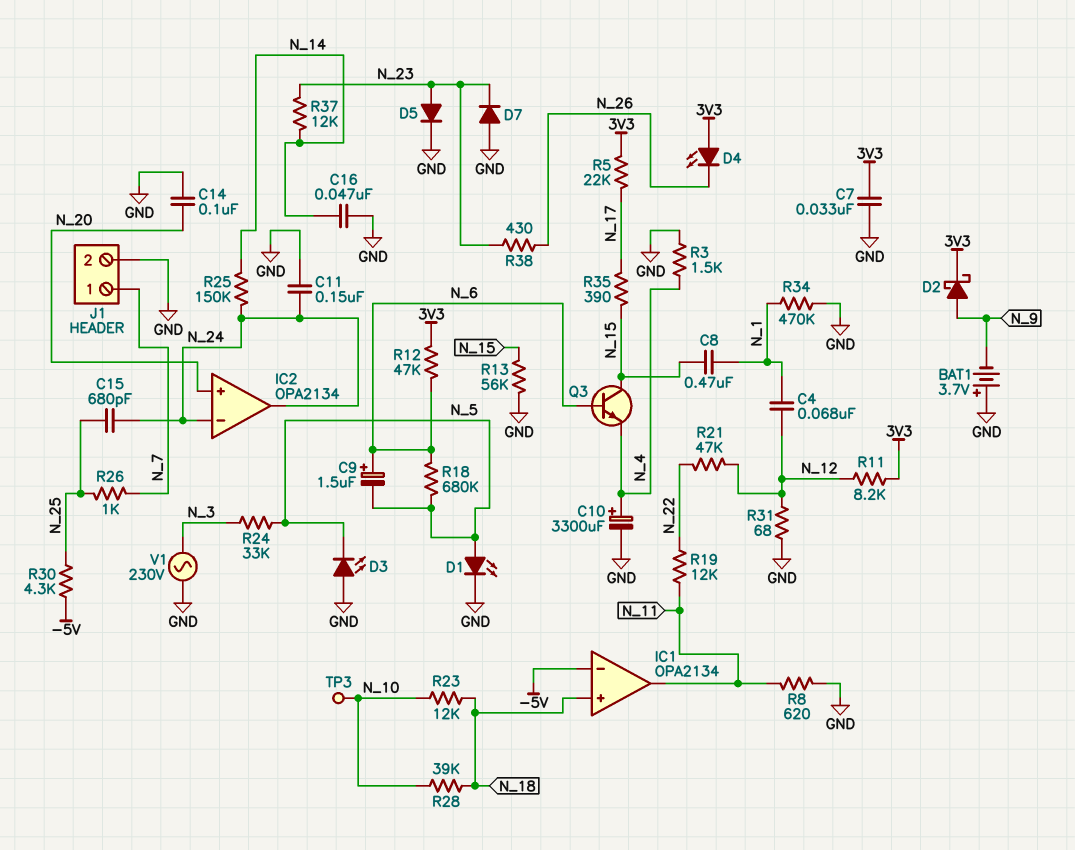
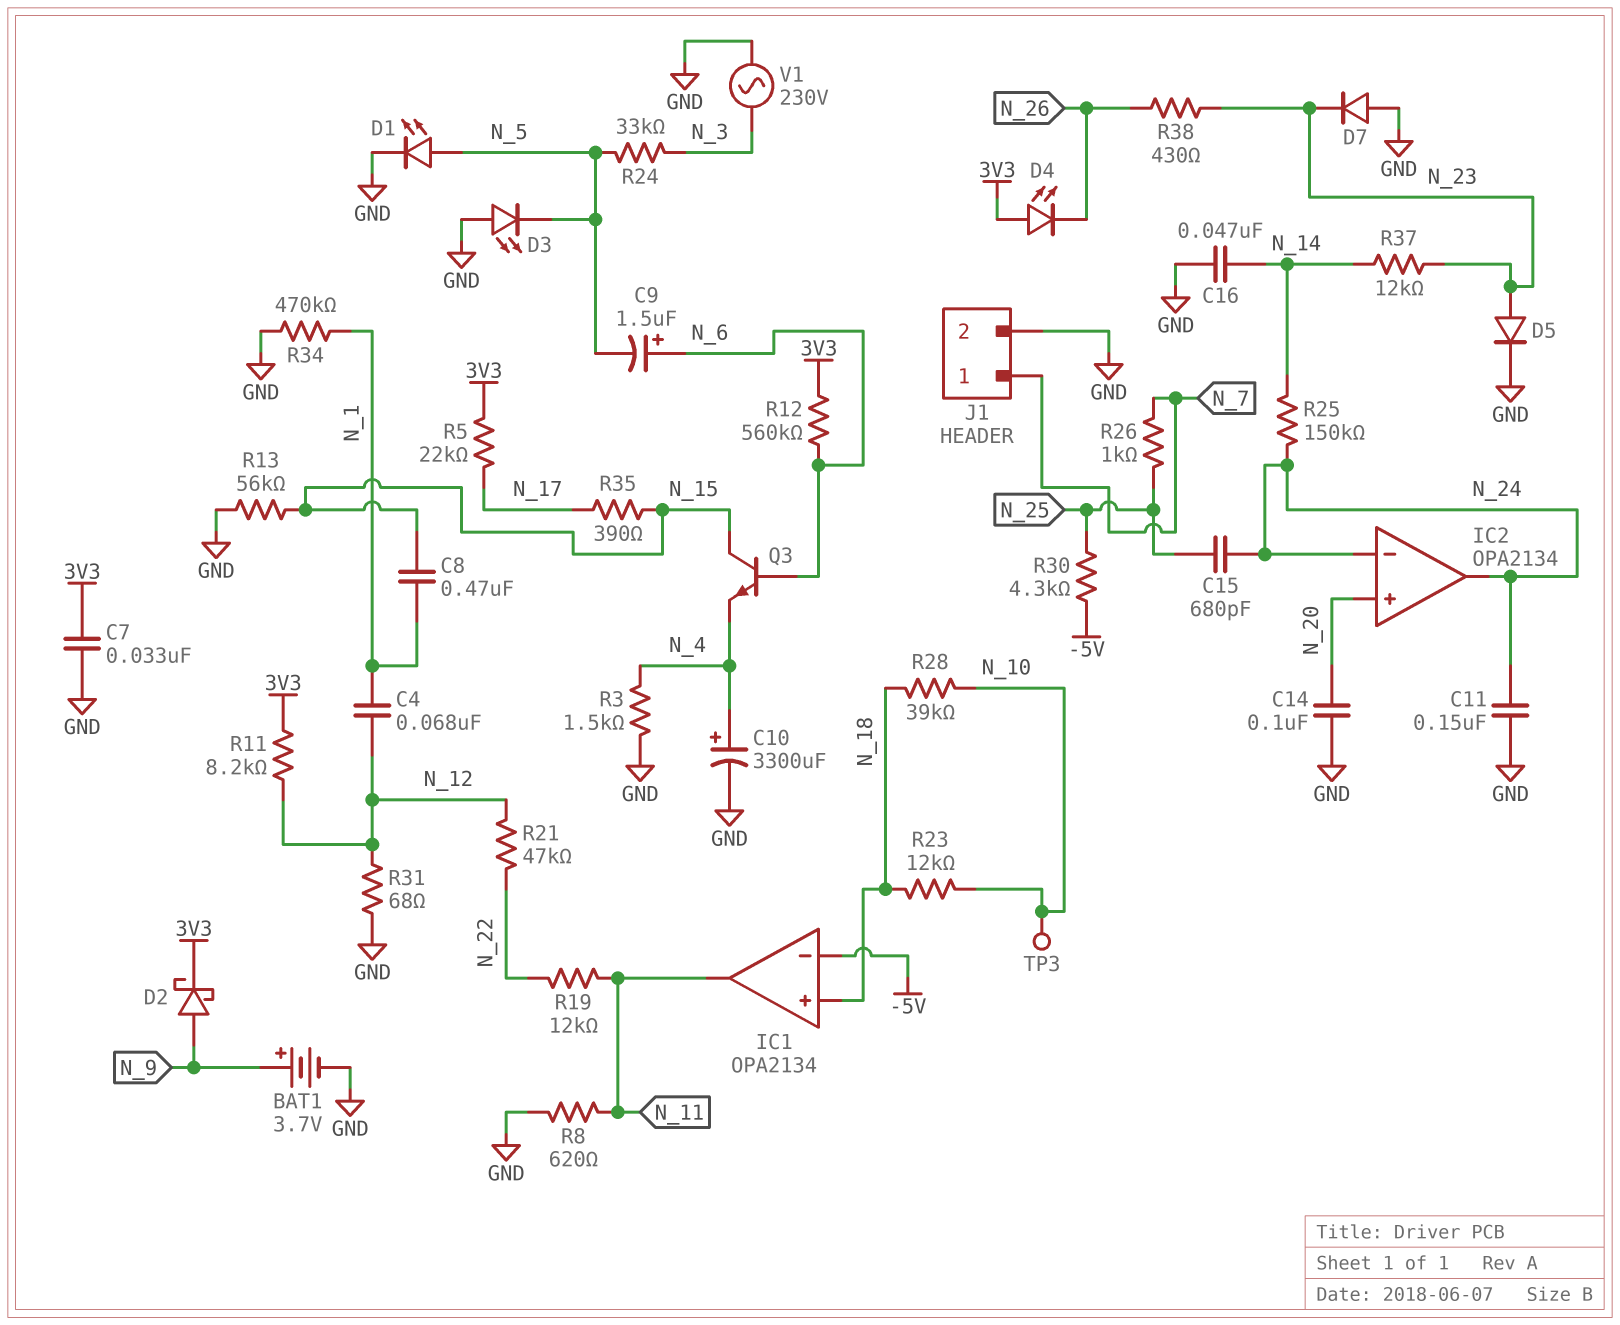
BAT1: 3.7V (plus GND, minus N_9) -> 3.7V (plus N_9, minus GND)
R12: 47k (3V3, N_6) -> 560k (3V3, N_6)
R18: 680k (N_5, N_6) -> none

